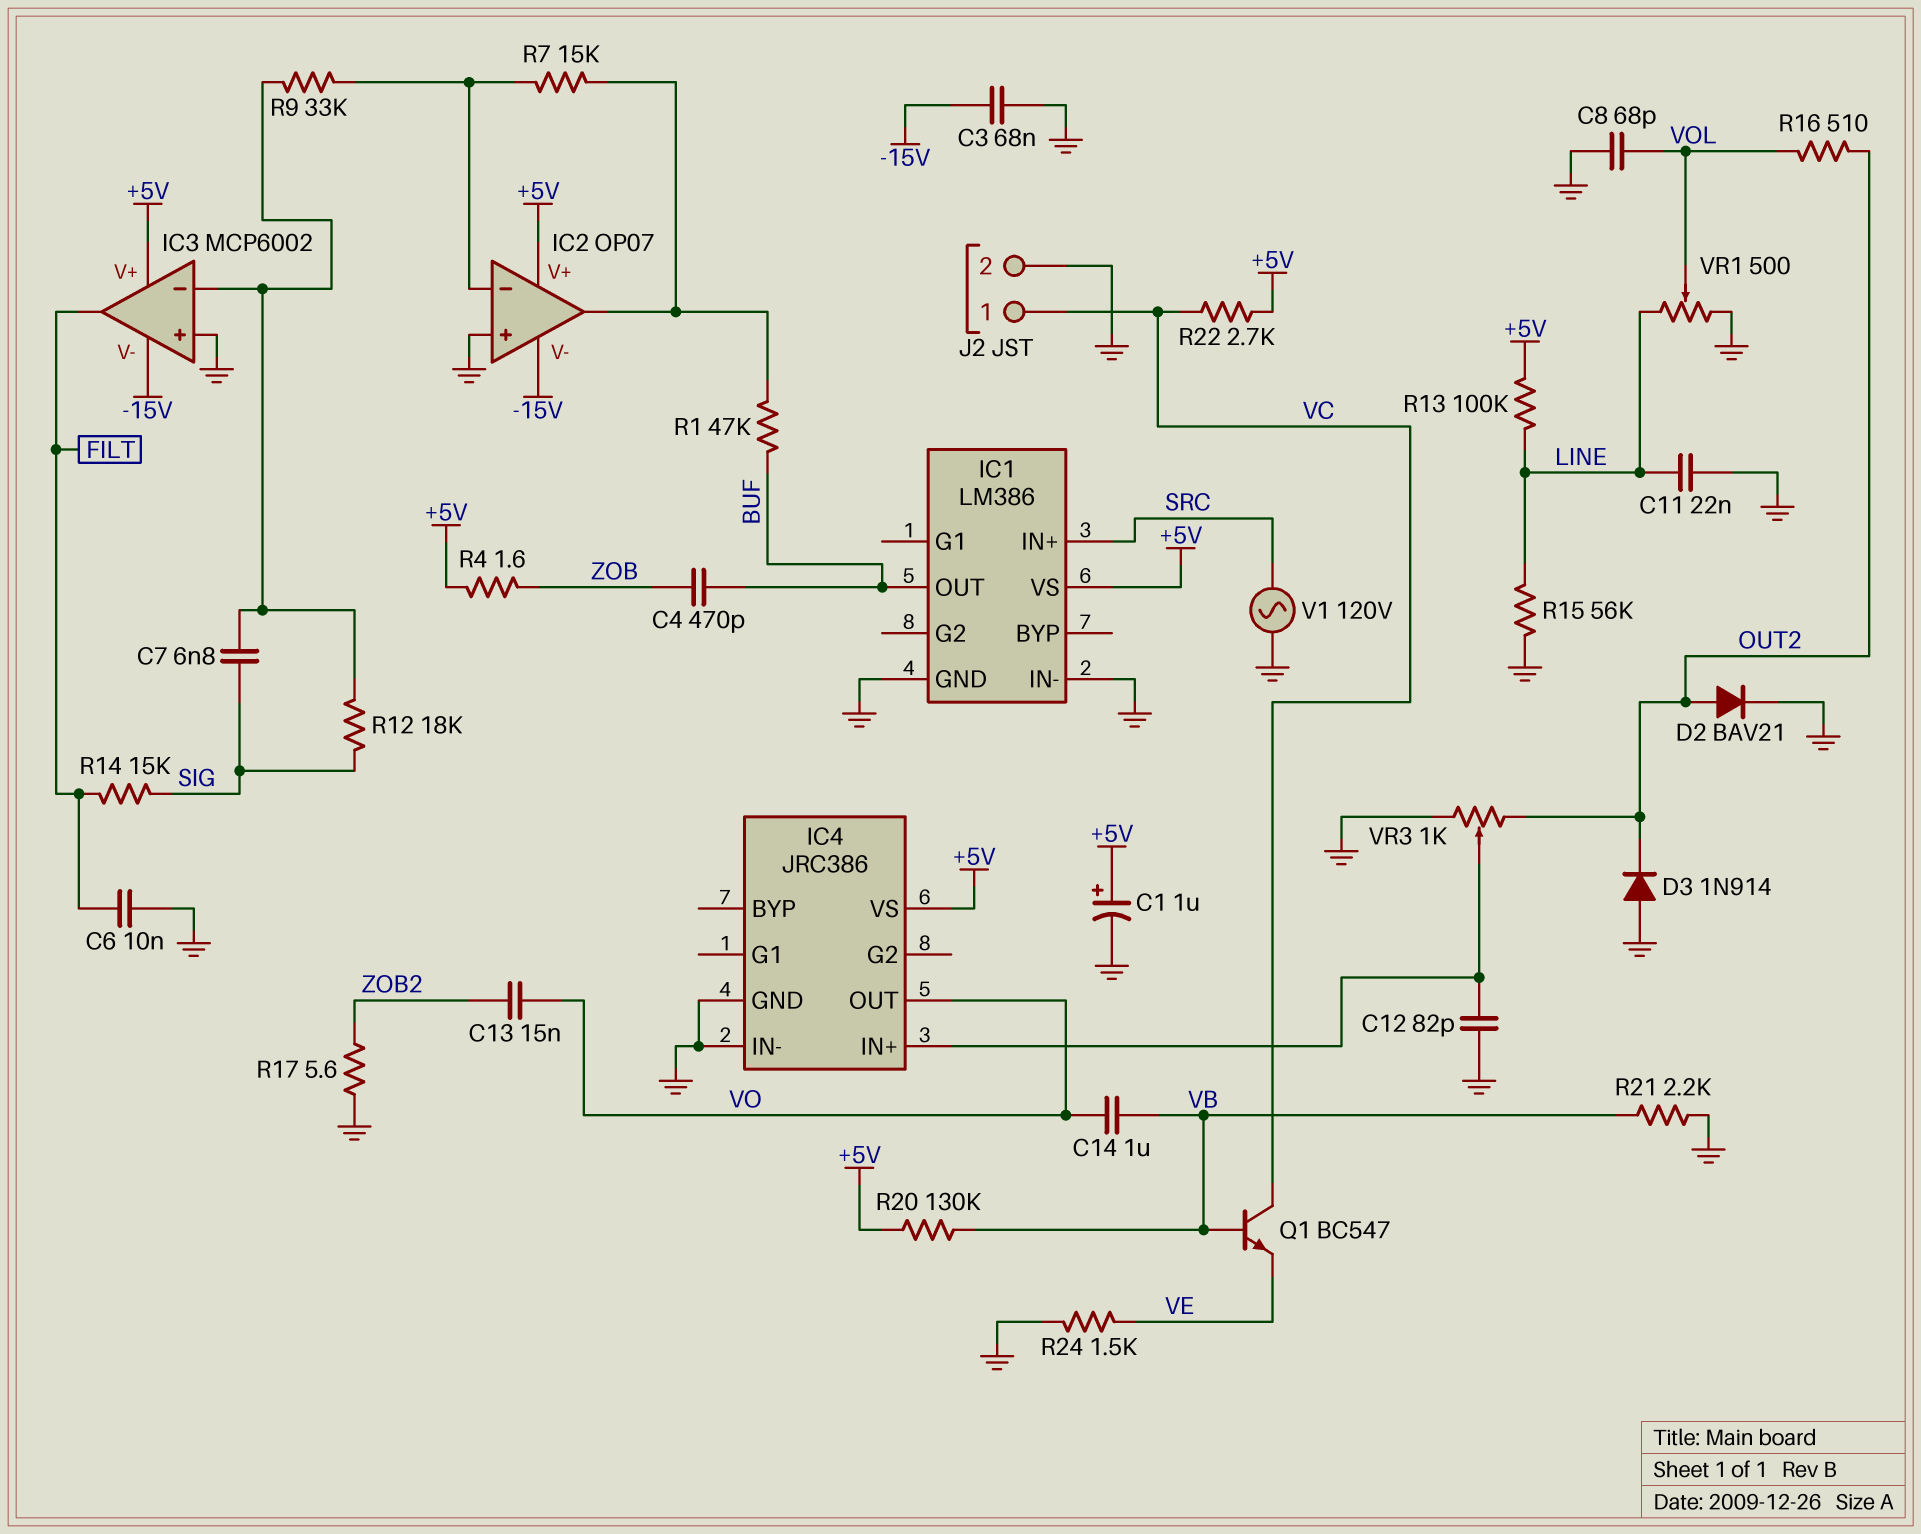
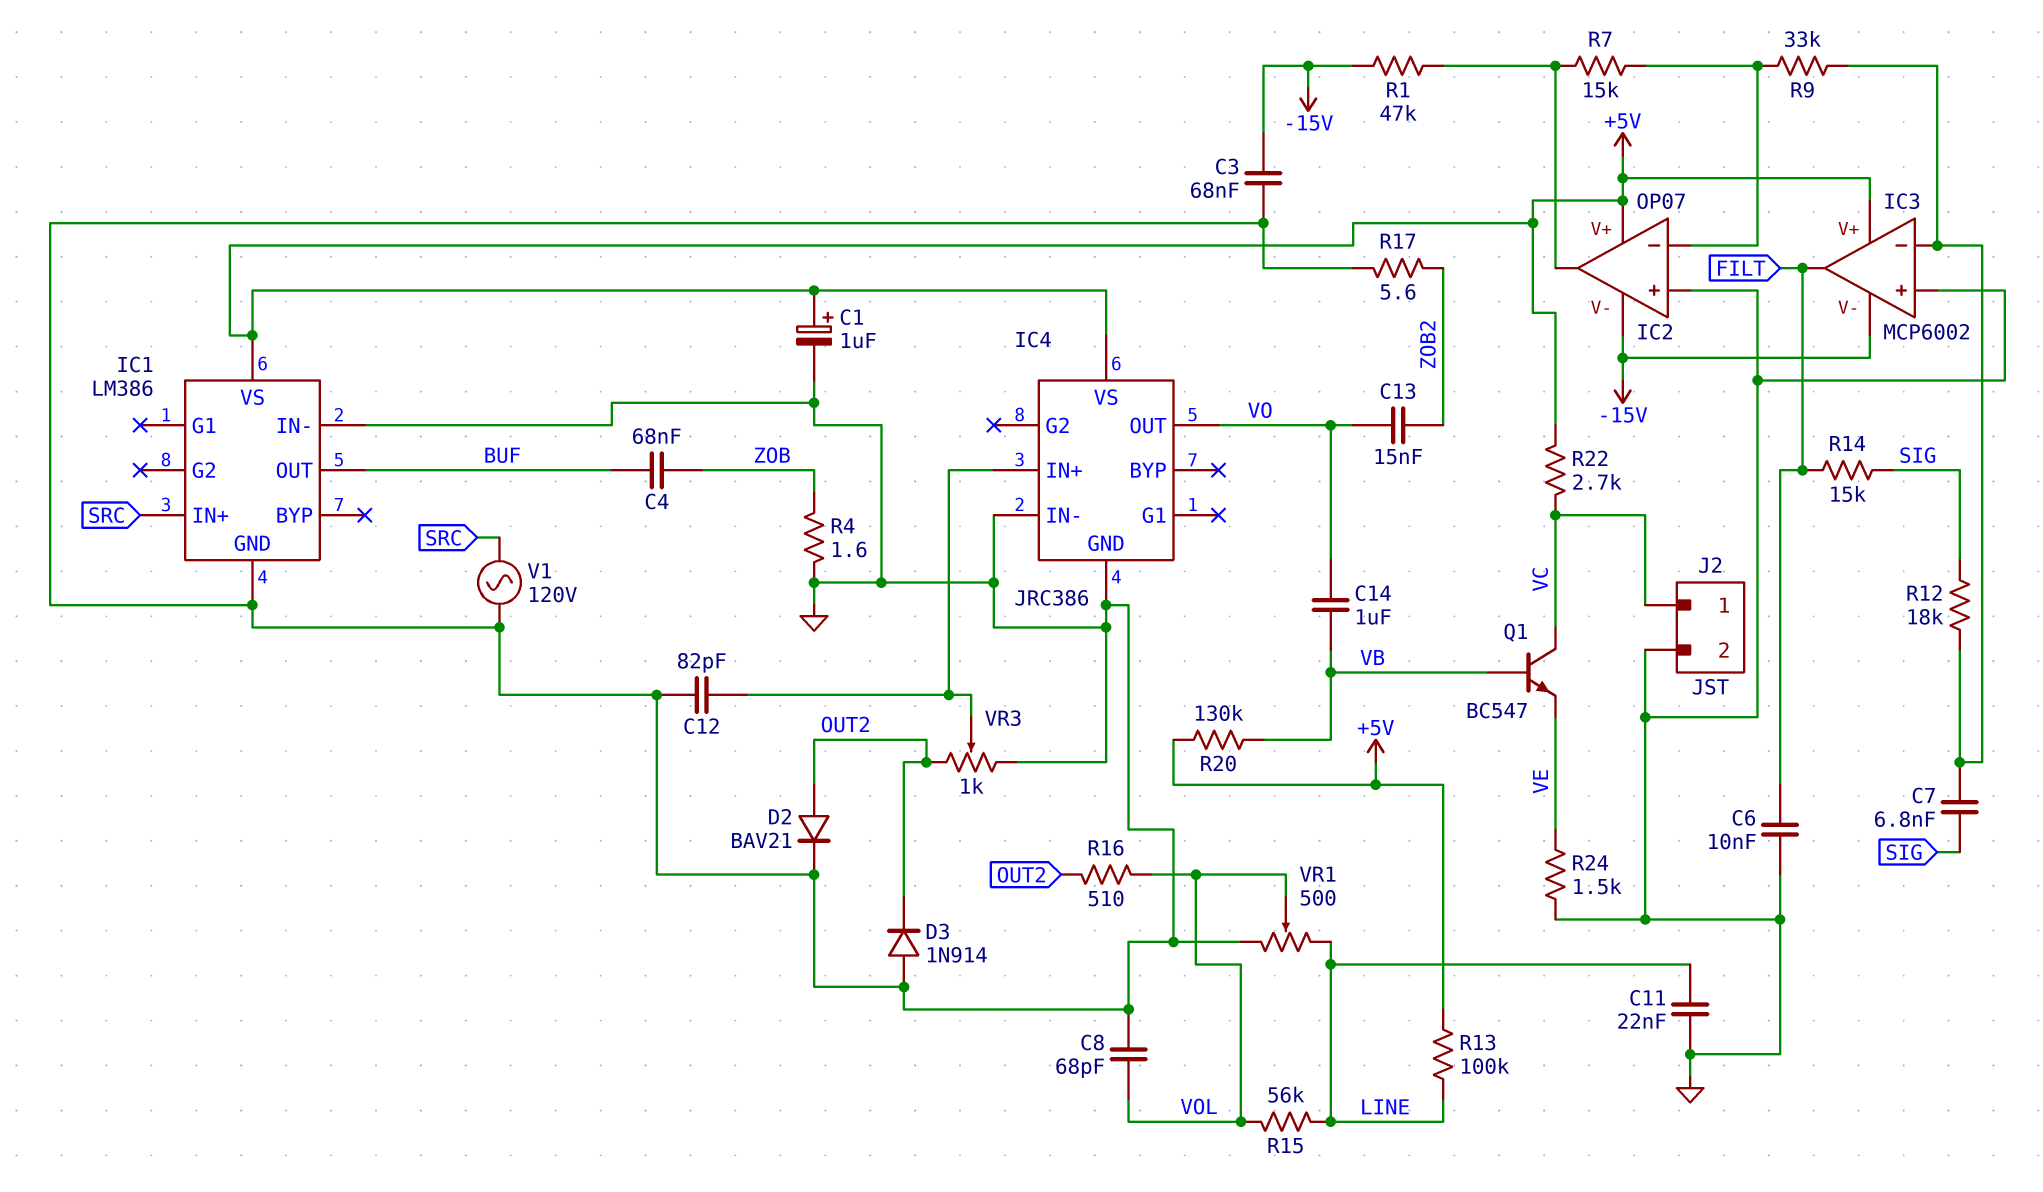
C4: 470pF (BUF, ZOB) -> 68nF (BUF, ZOB)
R1: 47k (BUF, IC2/out) -> 47k (-15V, IC2/out)
R4: 1.6 (+5V, ZOB) -> 1.6 (GND, ZOB)
R15: 56k (GND, LINE) -> 56k (LINE, VOL)
R21: 2.2k (GND, VB) -> none

